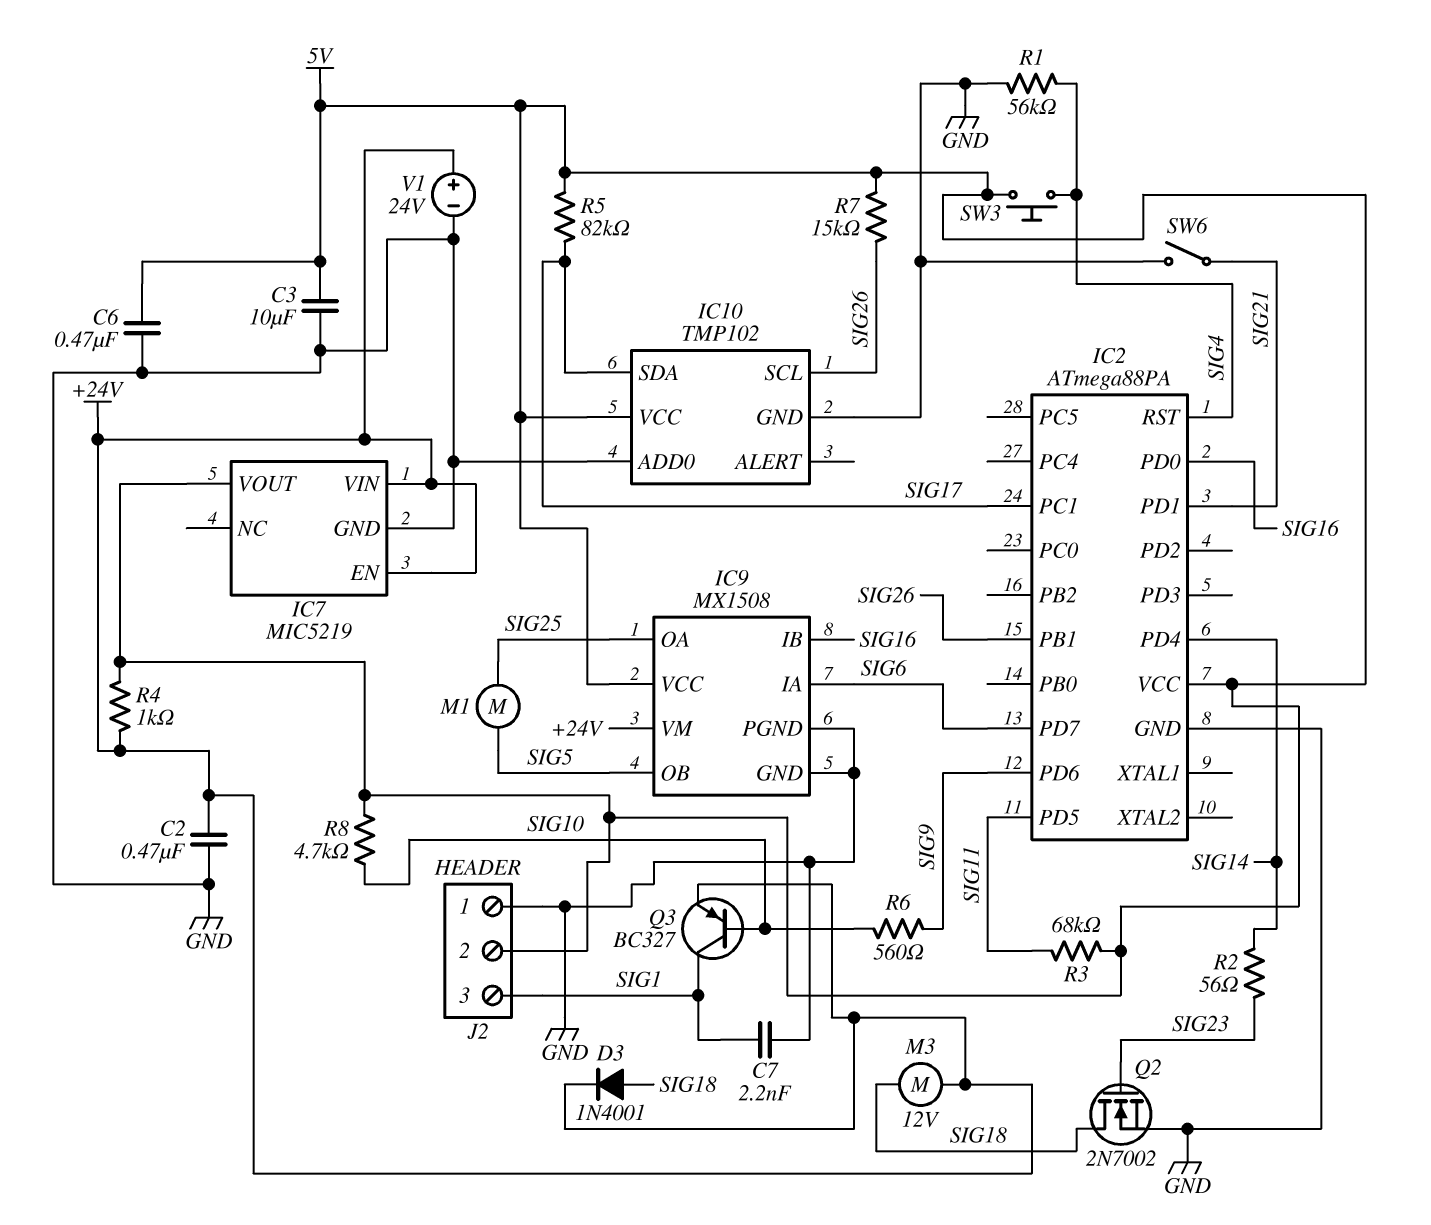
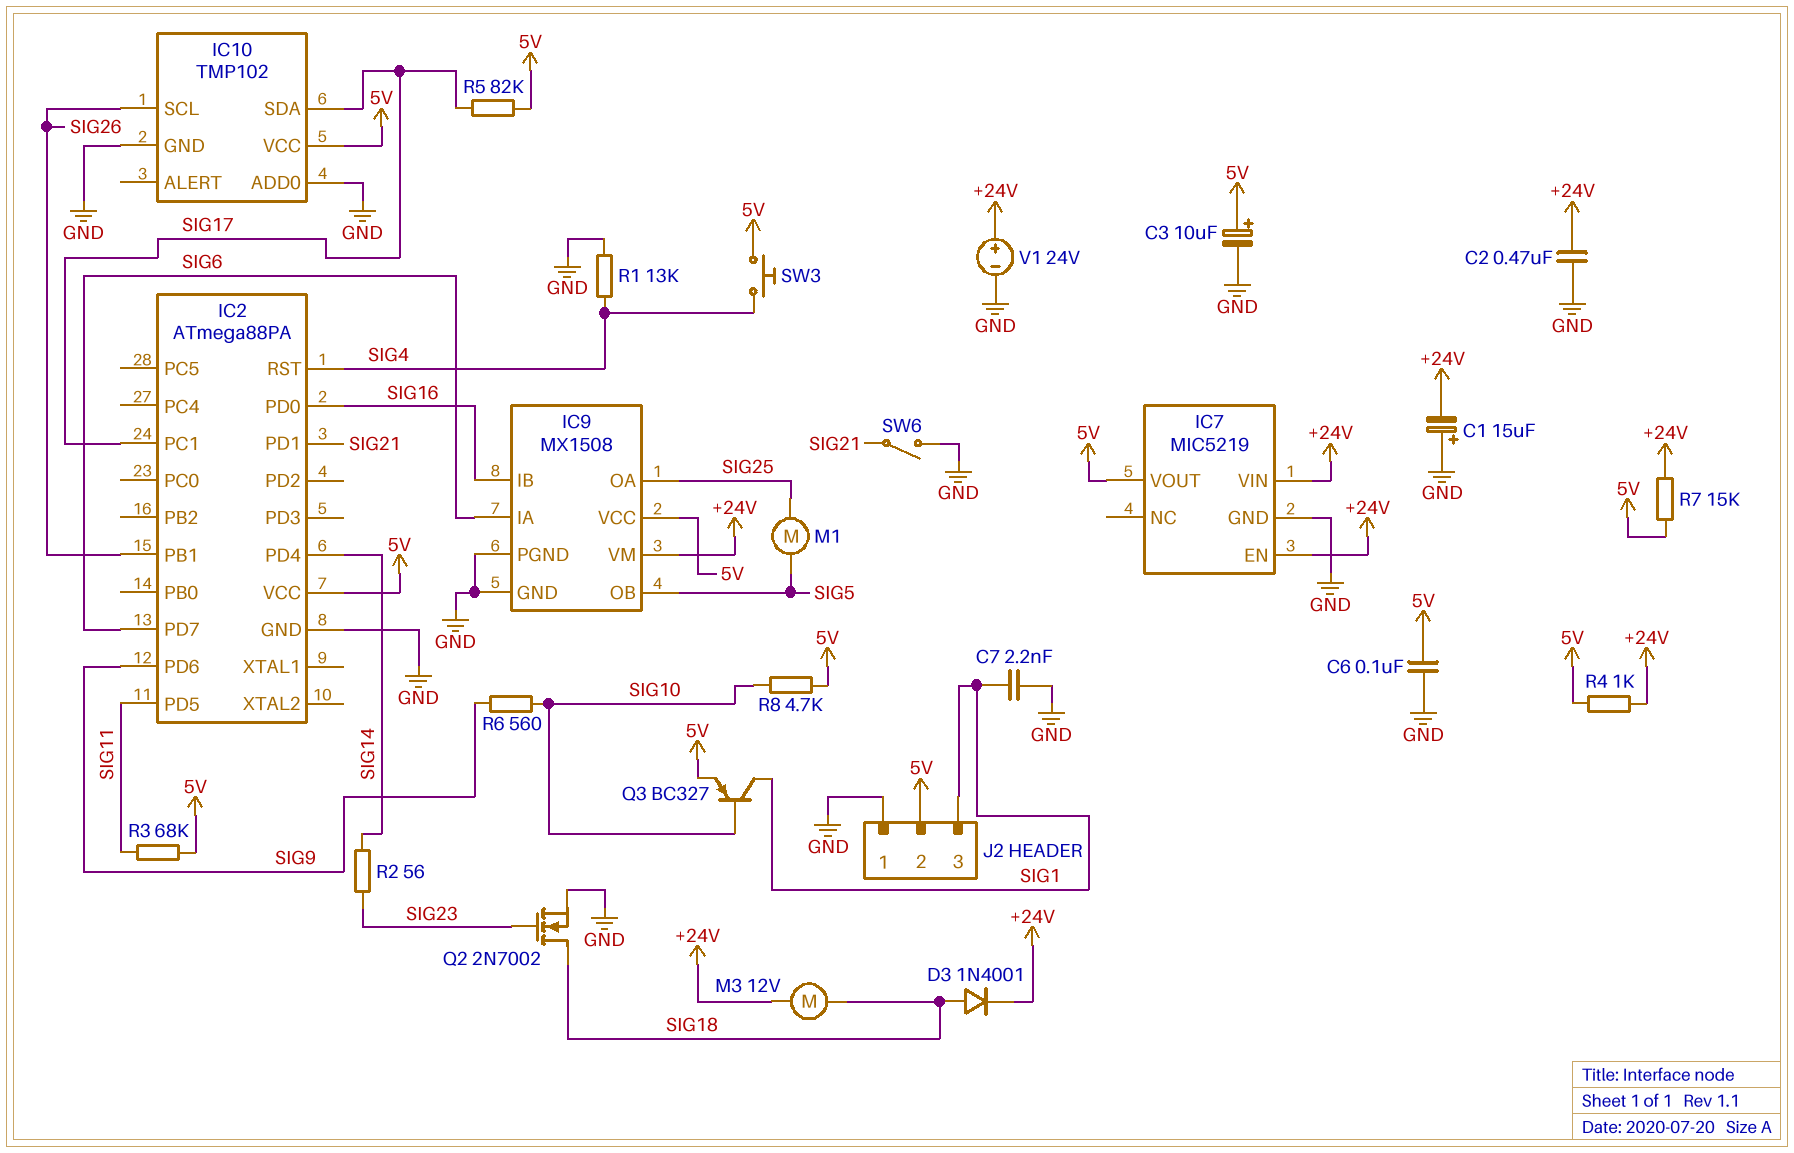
C1: none -> 15uF (plus GND, minus +24V)
C3: 10uF (5V, GND) -> 10uF (plus 5V, minus GND)
C6: 470nF (5V, GND) -> 100nF (5V, GND)
Q3: PNP BC327 (B SIG10, C SIG1, E +24V) -> PNP BC327 (B SIG10, C SIG1, E 5V)
R1: 56k (GND, SIG4) -> 13k (GND, SIG4)
R7: 15k (5V, SIG26) -> 15k (+24V, 5V)

